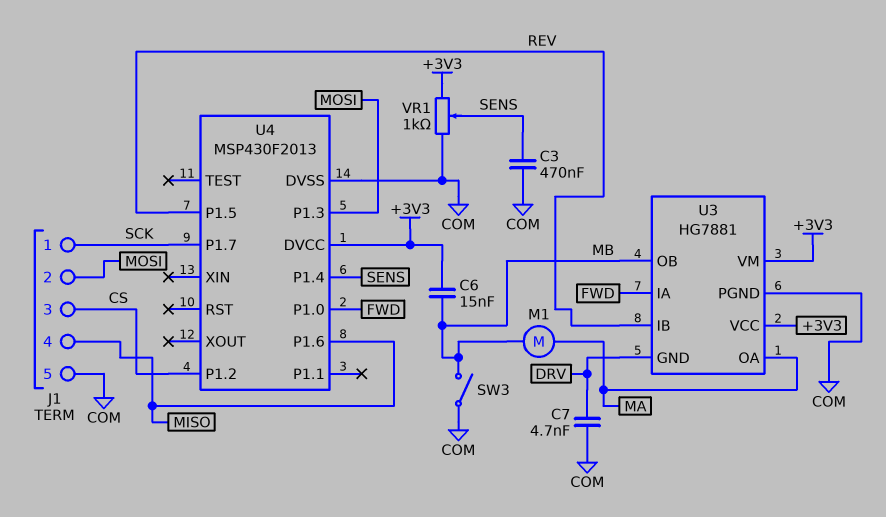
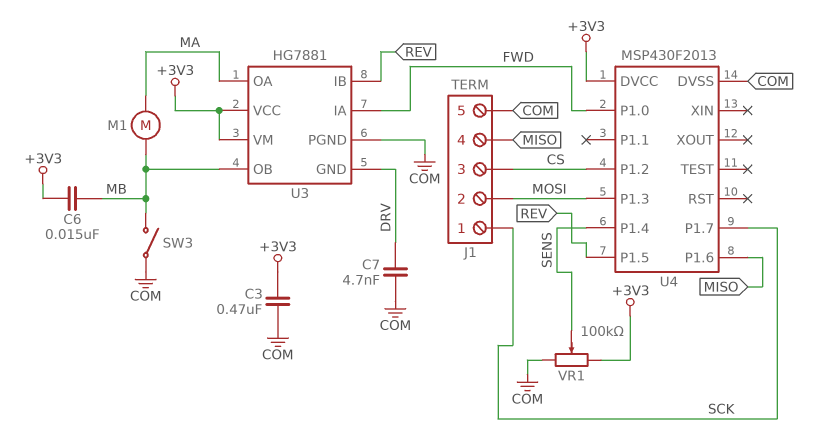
C3: 470nF (COM, SENS) -> 470nF (+3V3, COM)
VR1: 1k (+3V3, COM, wiper SENS) -> 100k (+3V3, COM, wiper SENS)

